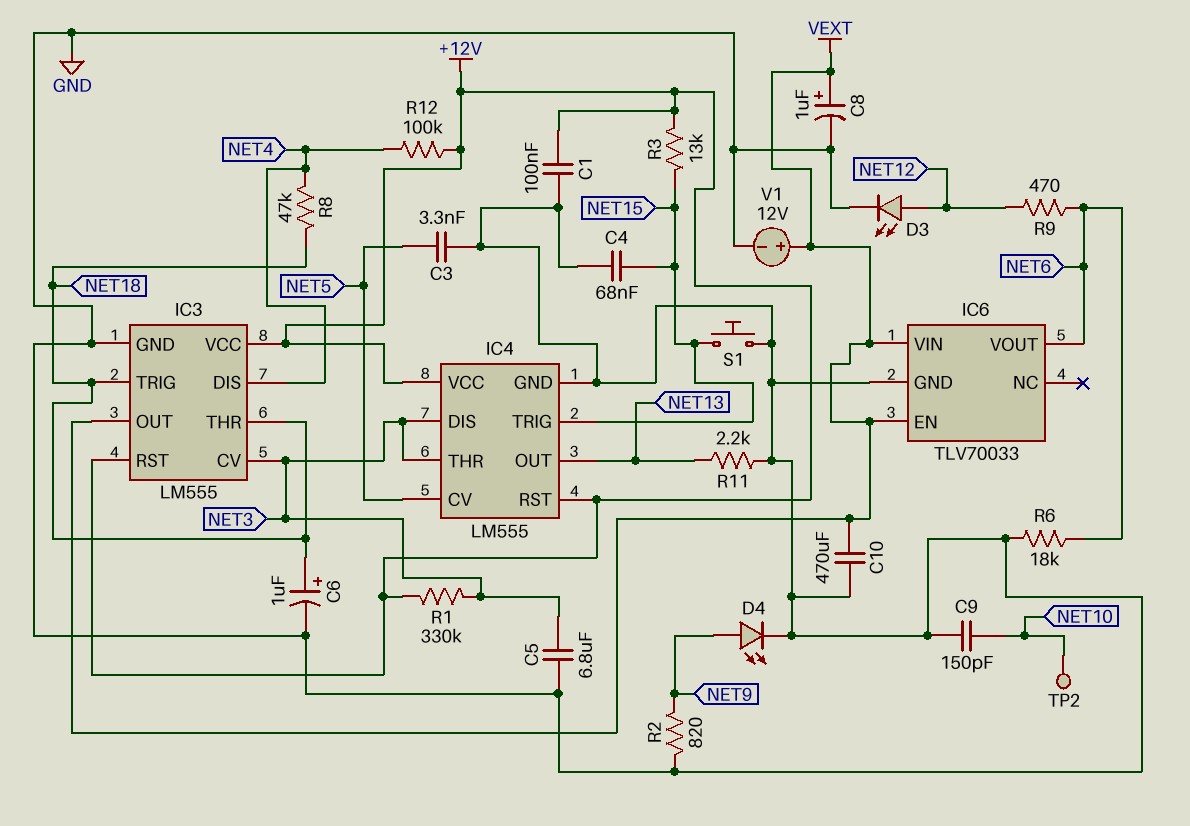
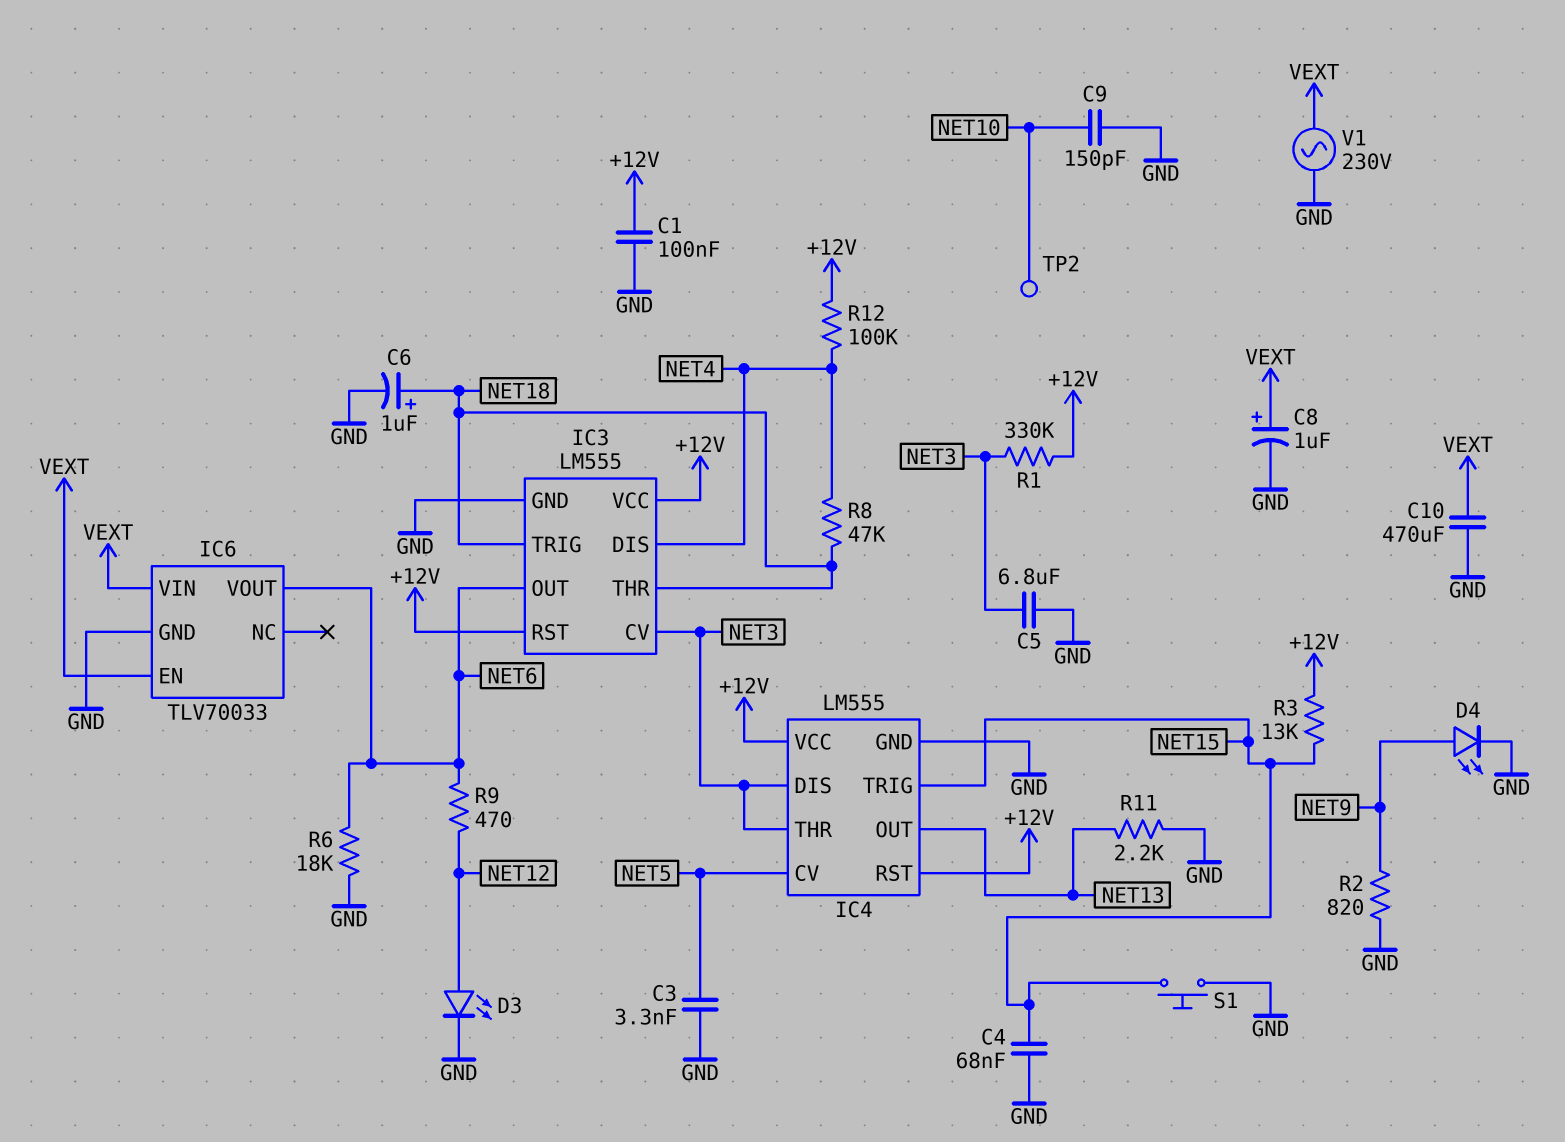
IC3 pin OUT: VEXT -> NET6
V1: 12V (plus VEXT, minus GND) -> AC 230V (GND, VEXT)

